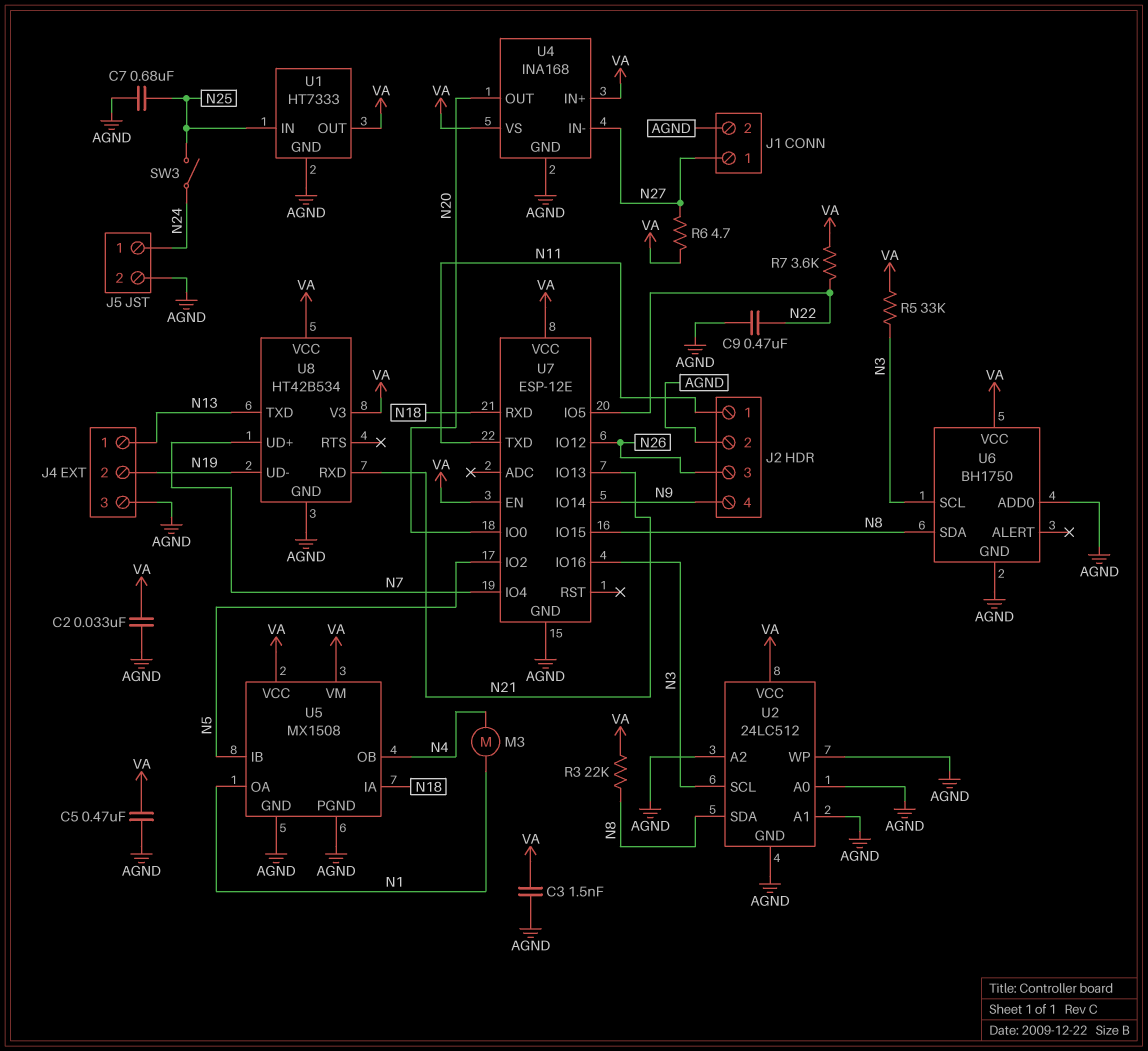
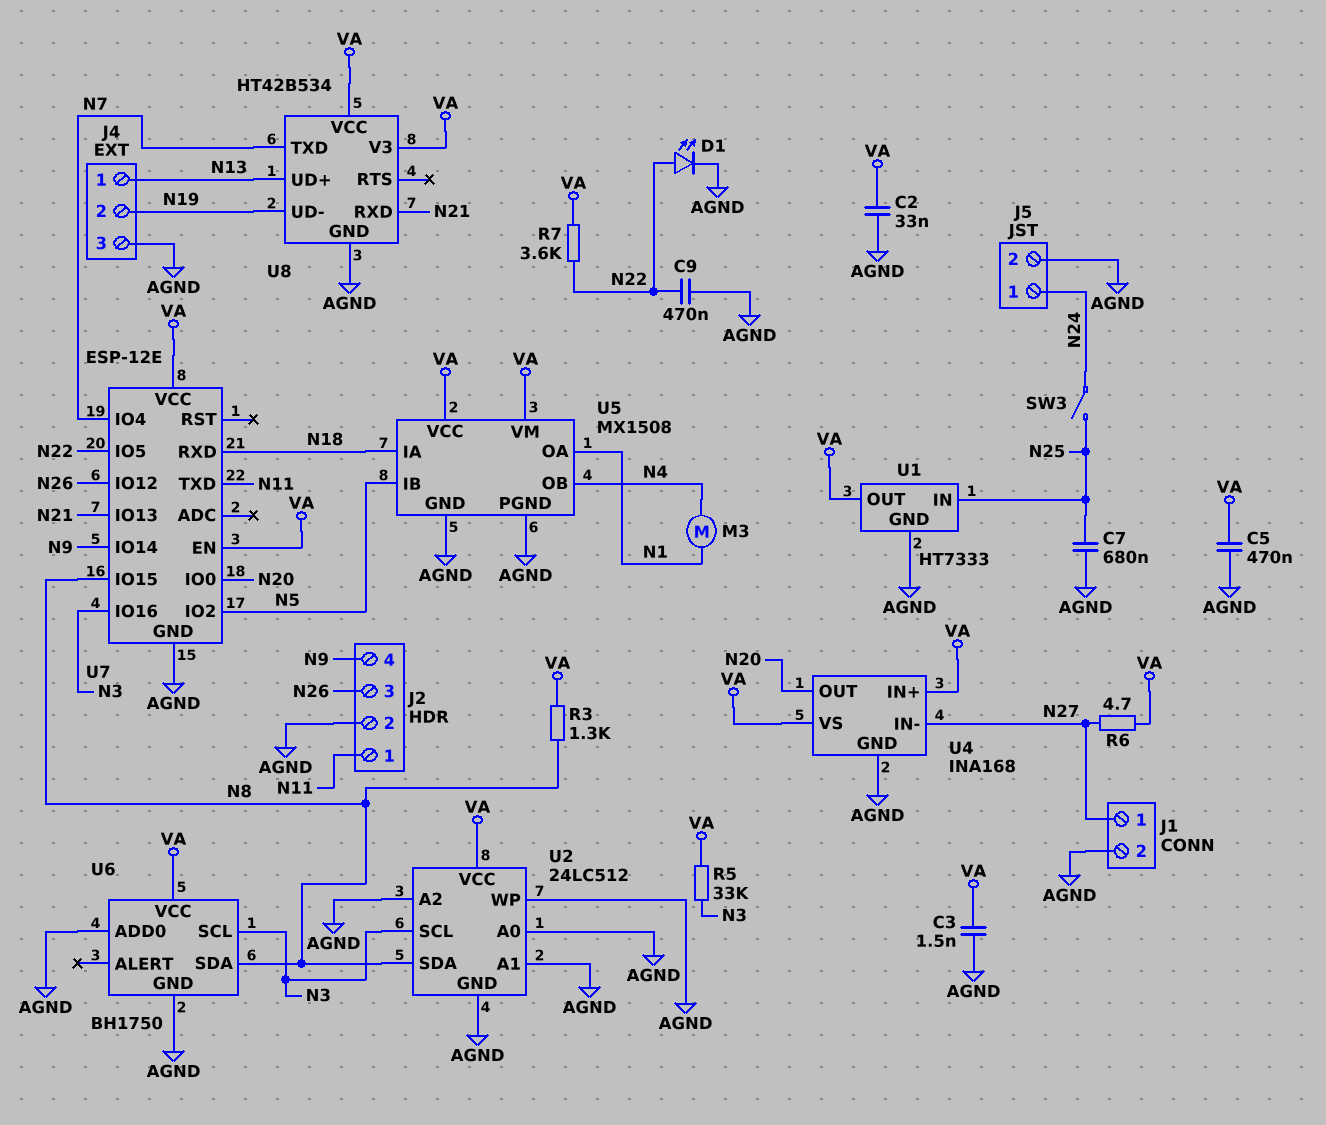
D1: none -> LED (A N22, K AGND)
R3: 22k (N8, VA) -> 1.3k (N8, VA)
U8 pin TXD: N13 -> N7
U8 pin UD+: N7 -> N13

